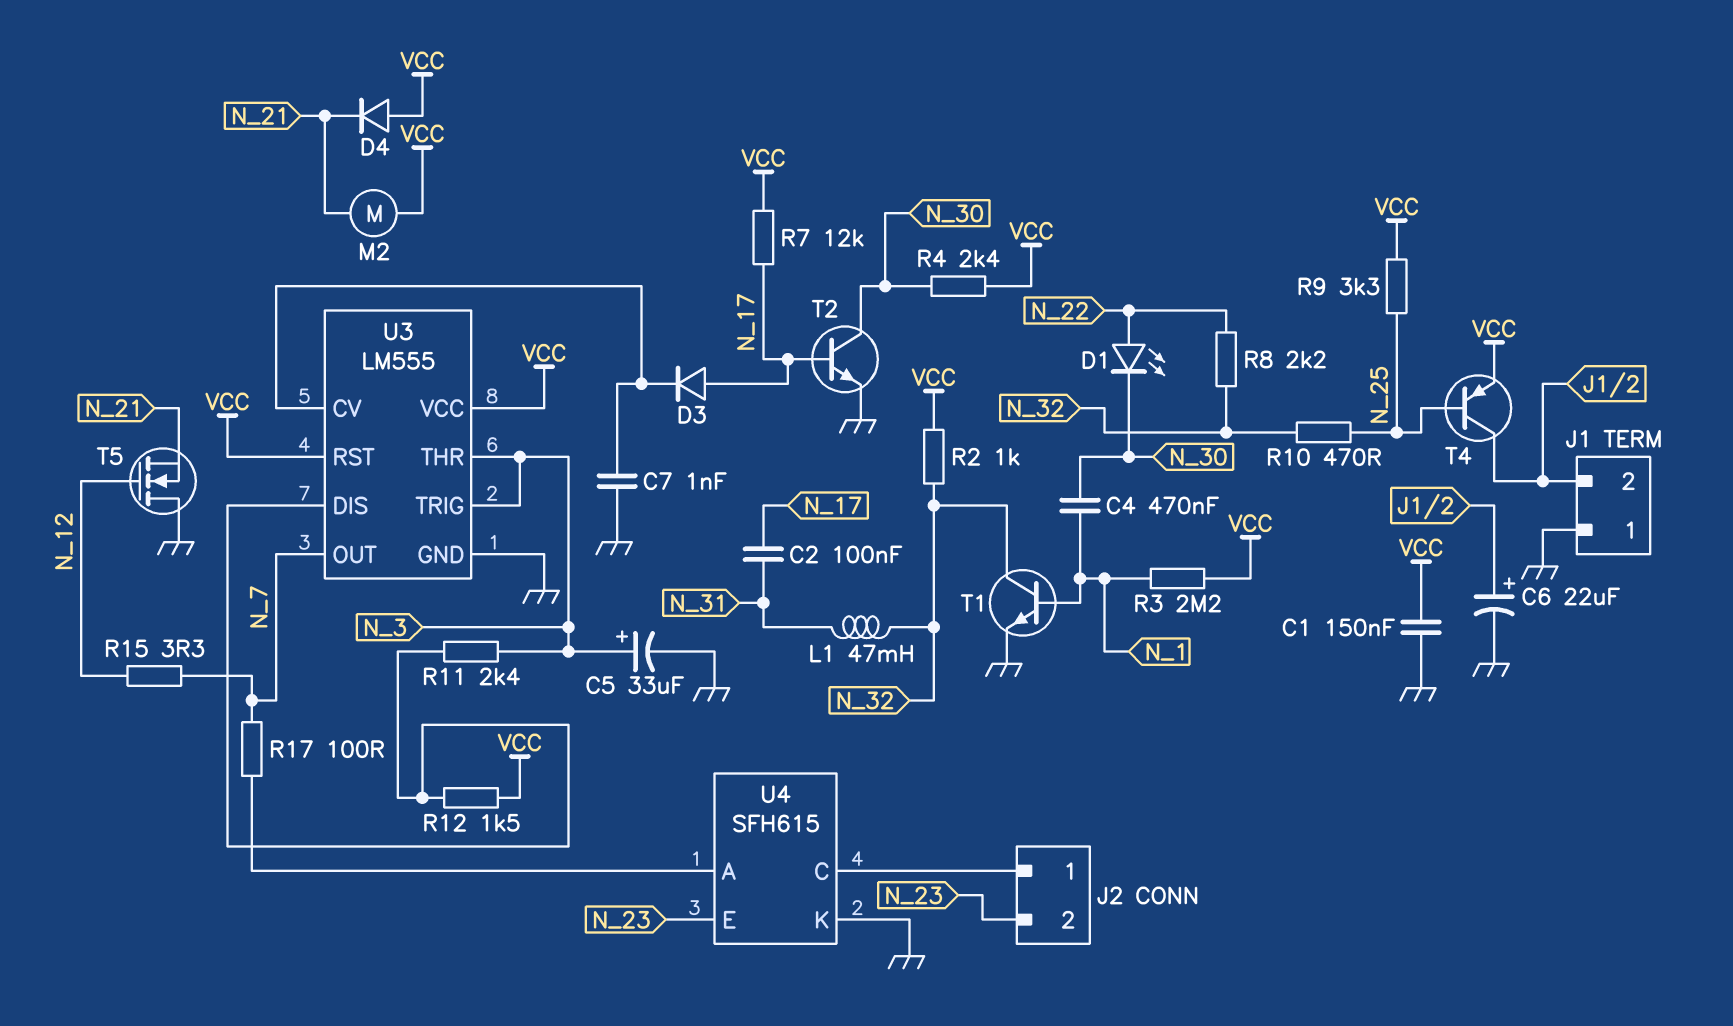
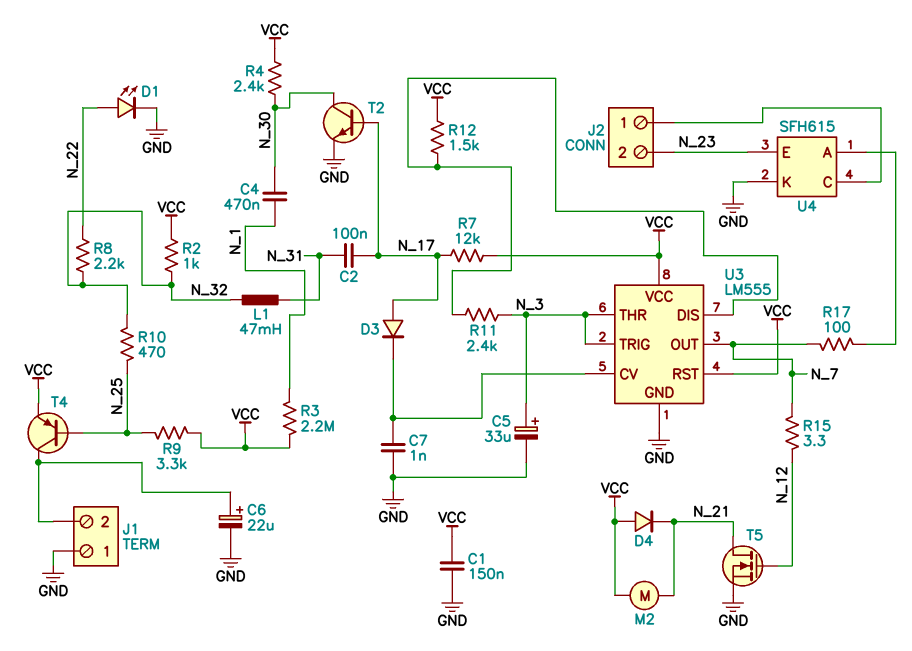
D1: LED (A N_22, K N_30) -> LED (A N_22, K GND)
T1: NPN (B N_1, C N_32, E GND) -> none
T5: NMOS (G N_12, D GND, S N_21) -> NMOS (G N_12, D N_21, S GND)

